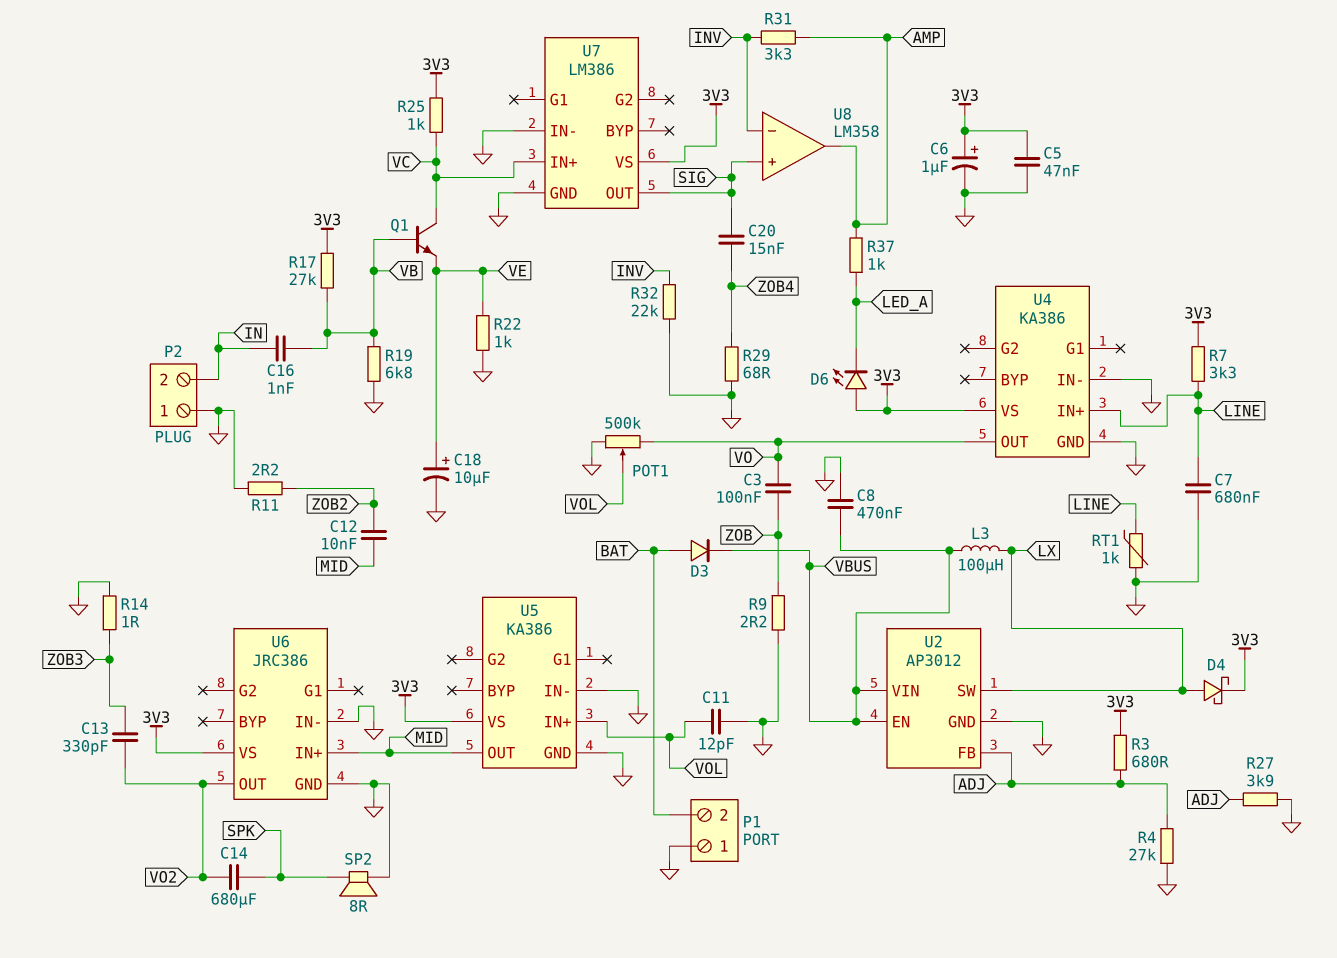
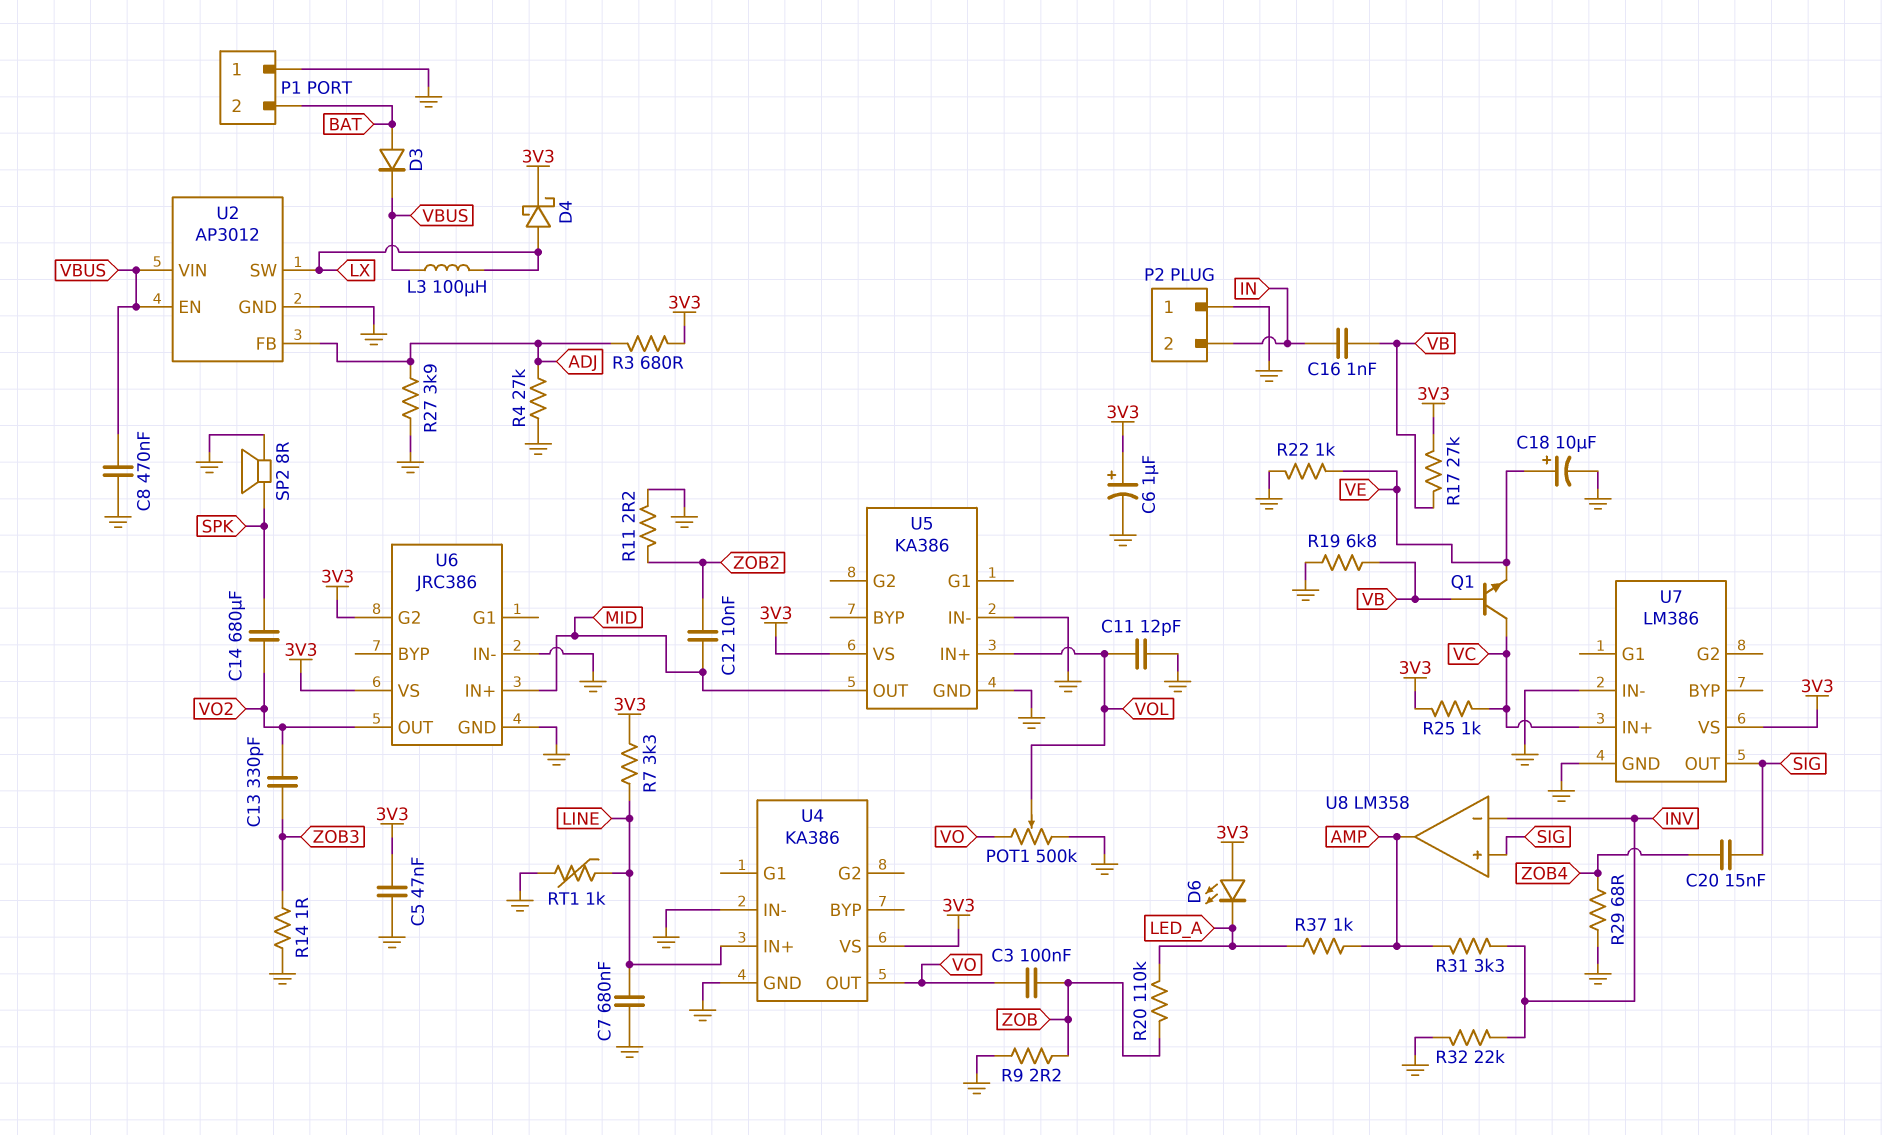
R20: none -> 110k (LED_A, ZOB)
U6 pin G2: none -> 3V3

